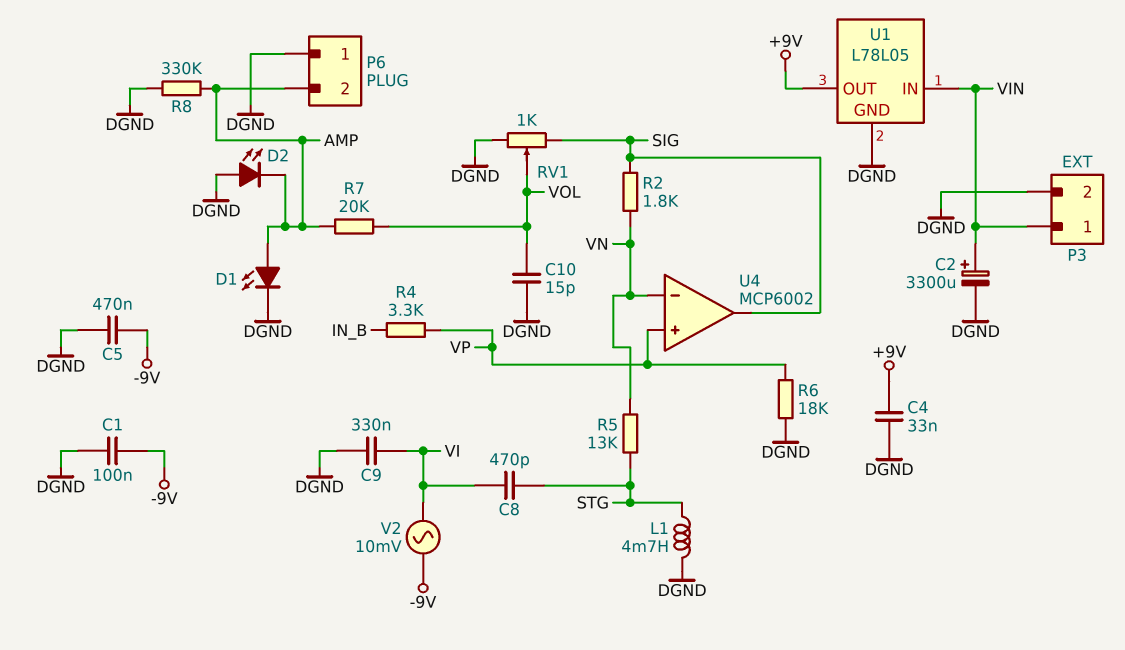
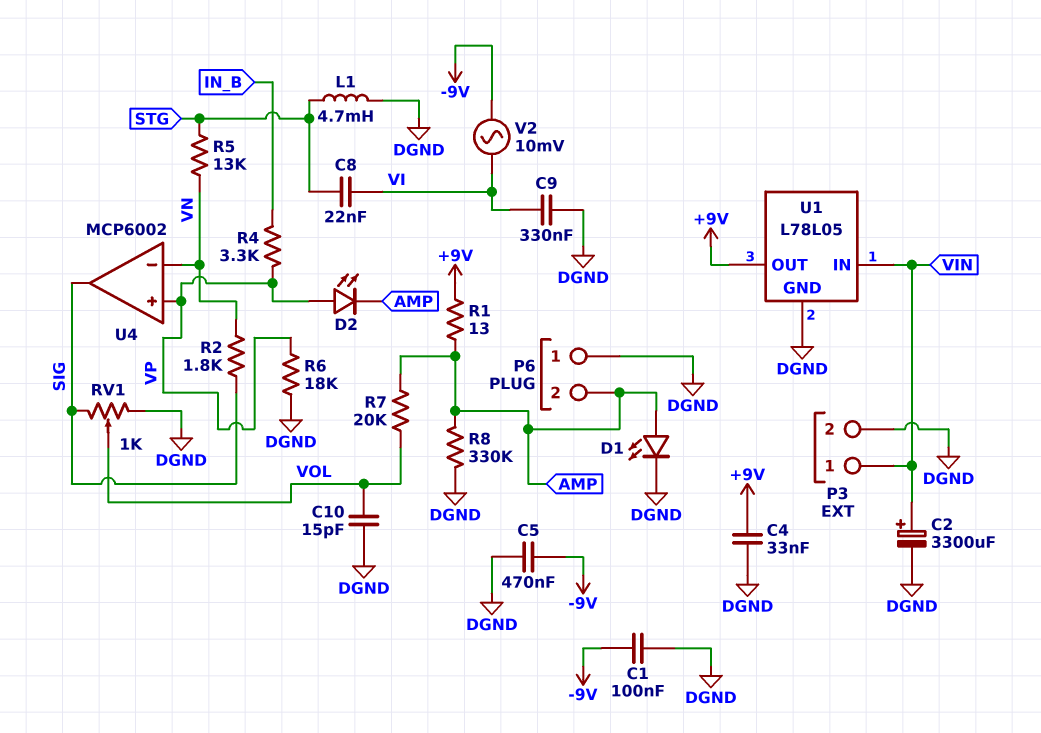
C8: 470pF (STG, VI) -> 22nF (STG, VI)
D2: LED (A DGND, K AMP) -> LED (A VP, K AMP)
R1: none -> 13 (+9V, AMP)

